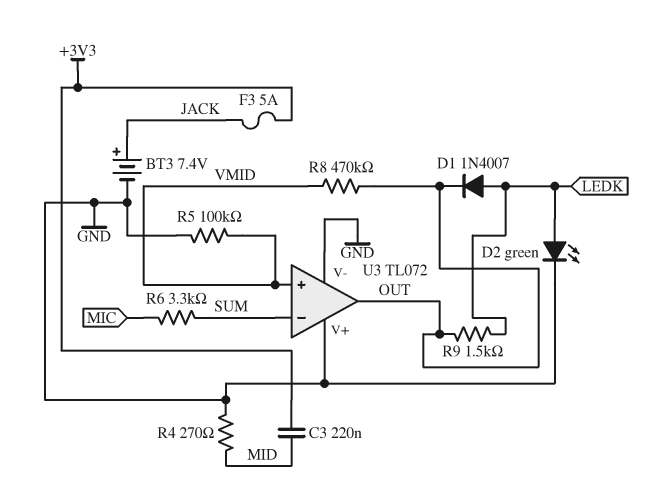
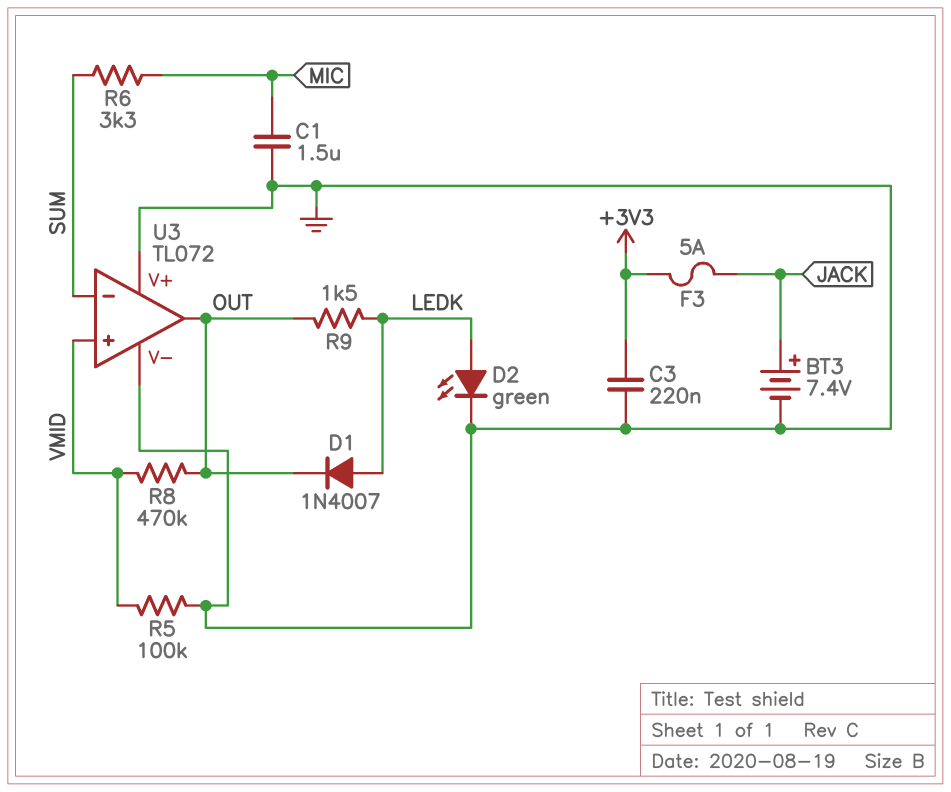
C1: none -> 1.5uF (GND, MIC)
C3: 220nF (+3V3, MID) -> 220nF (+3V3, GND)
R4: 270 (GND, MID) -> none

